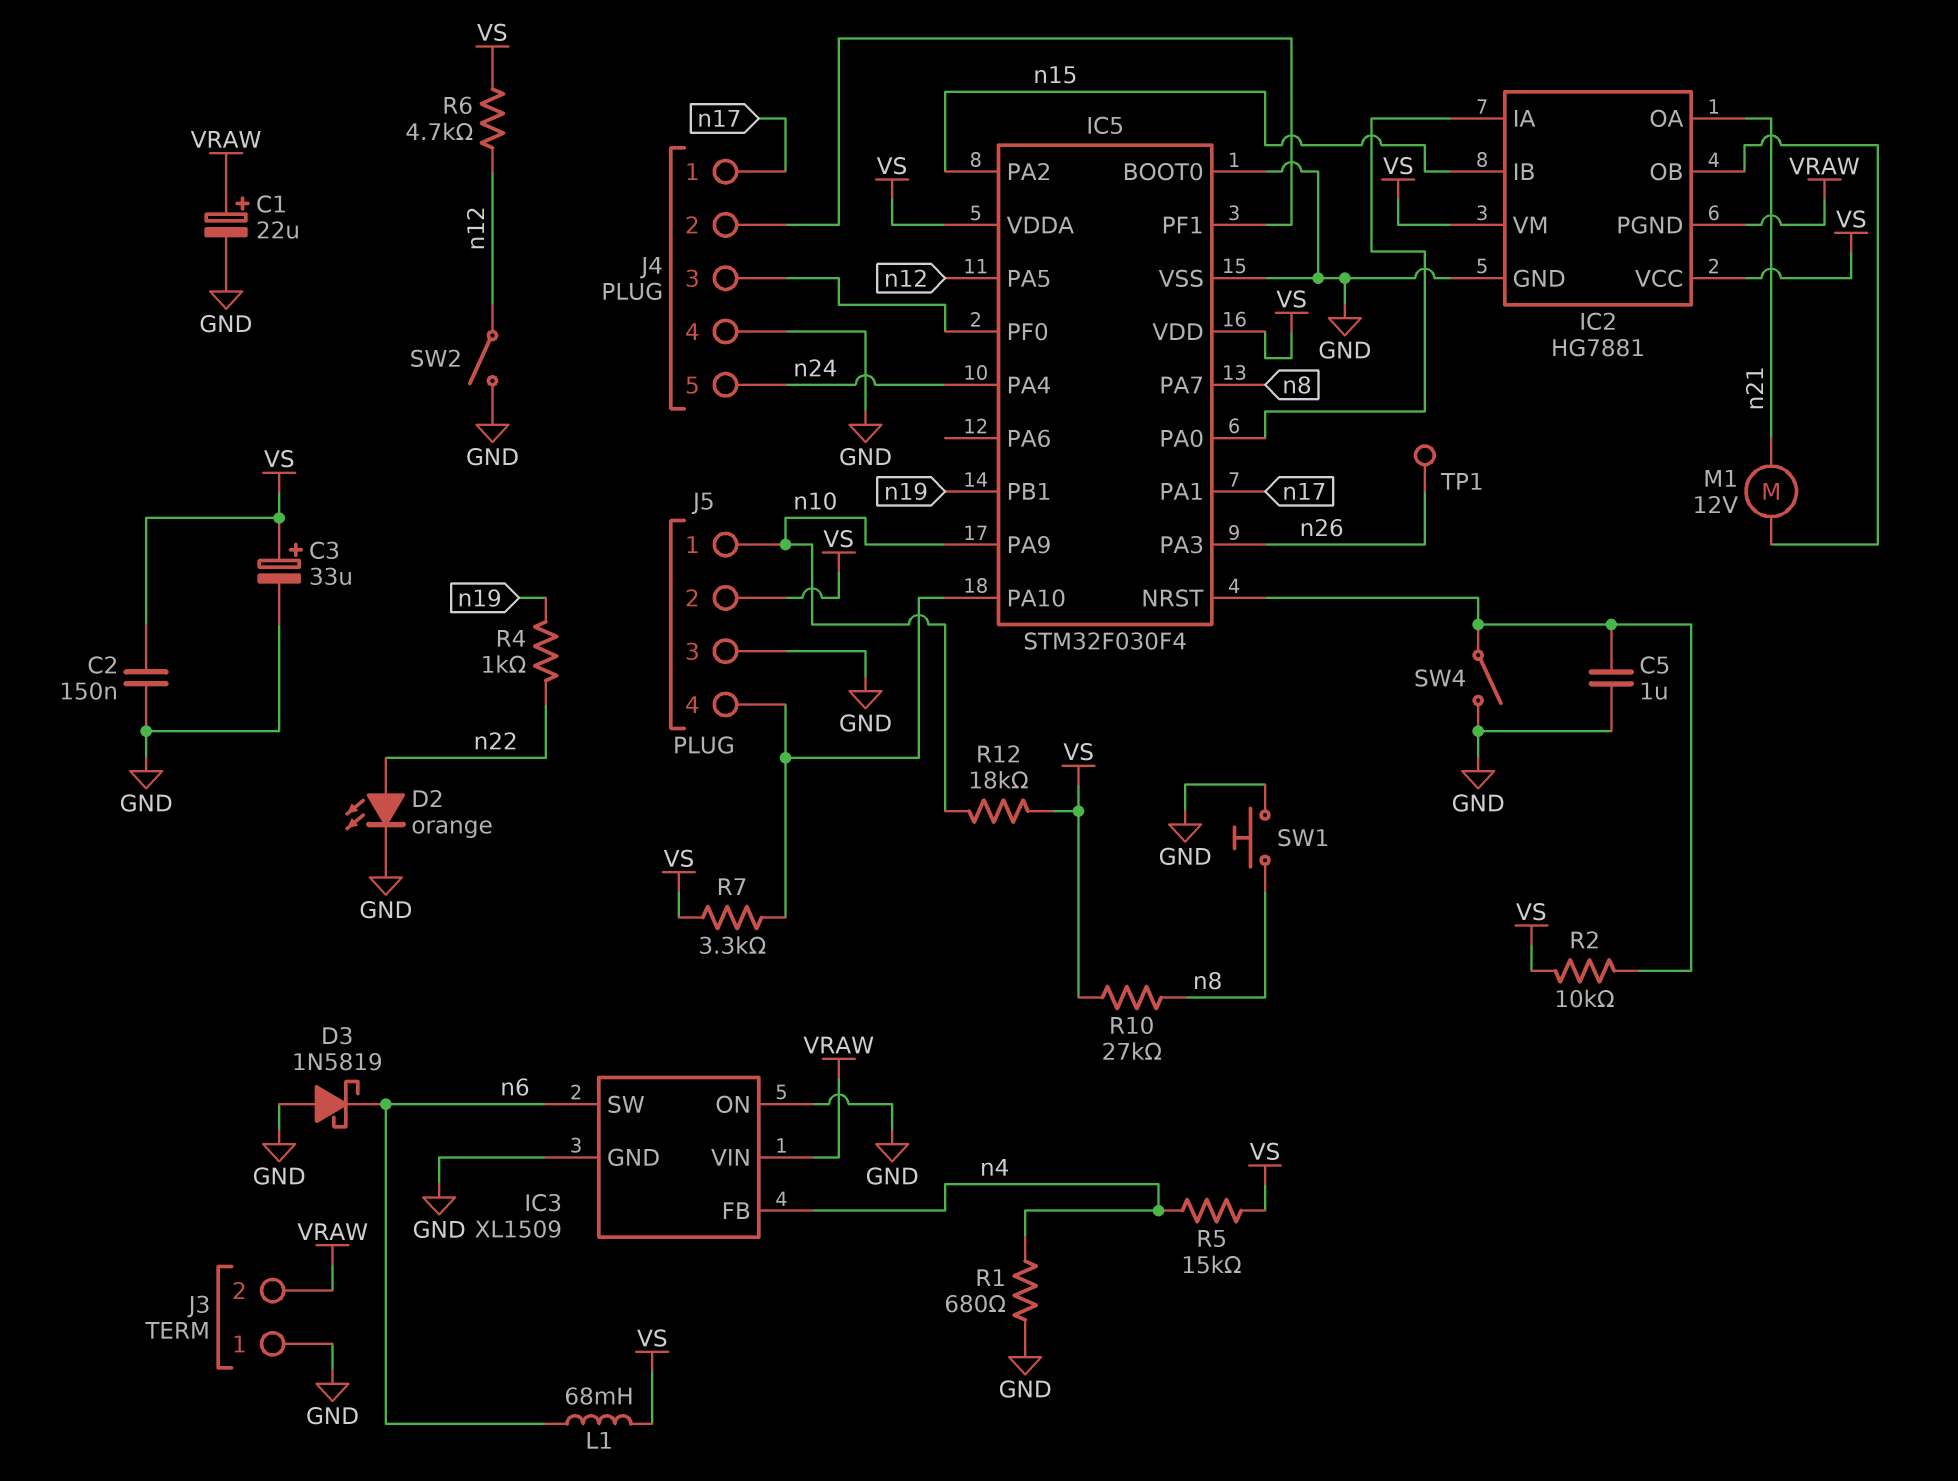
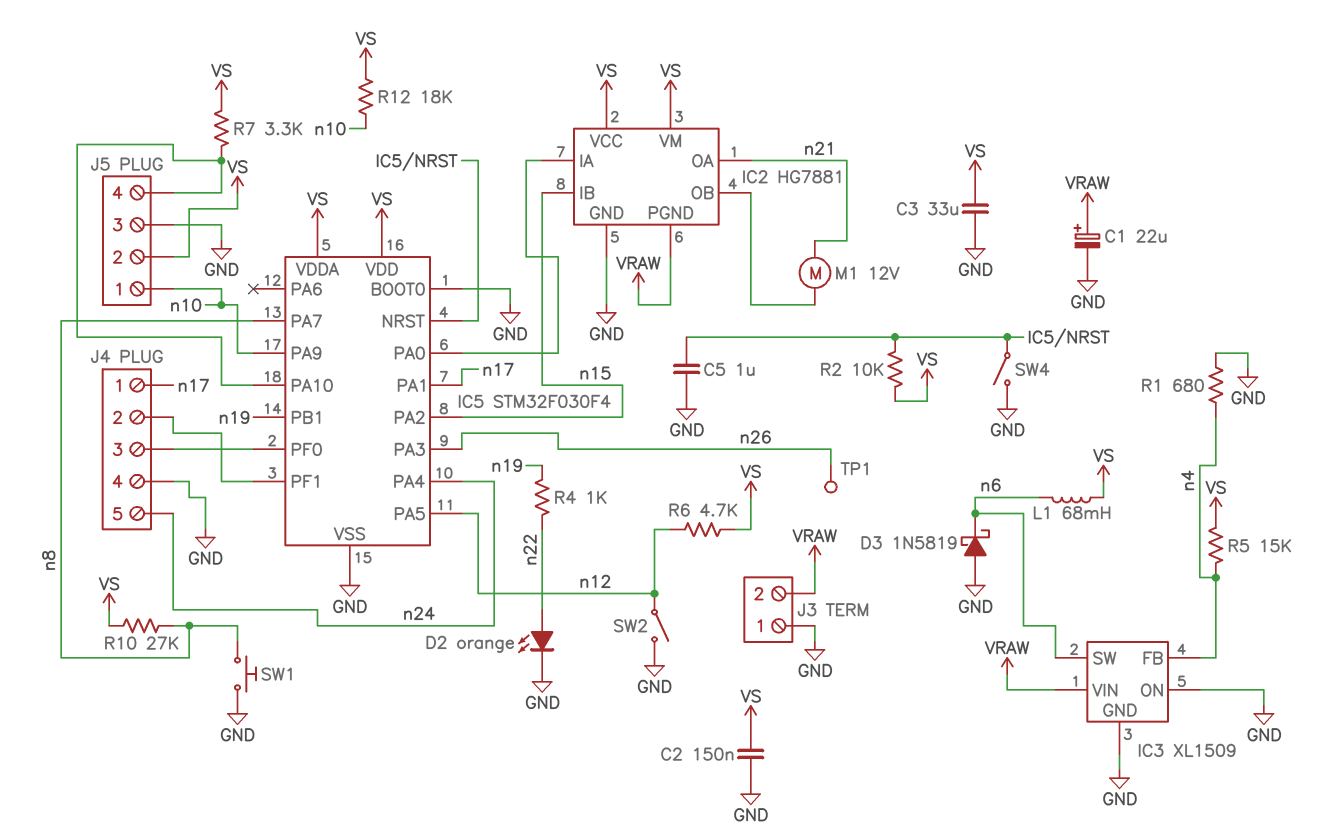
C3: 33uF (plus VS, minus GND) -> 33uF (GND, VS)

